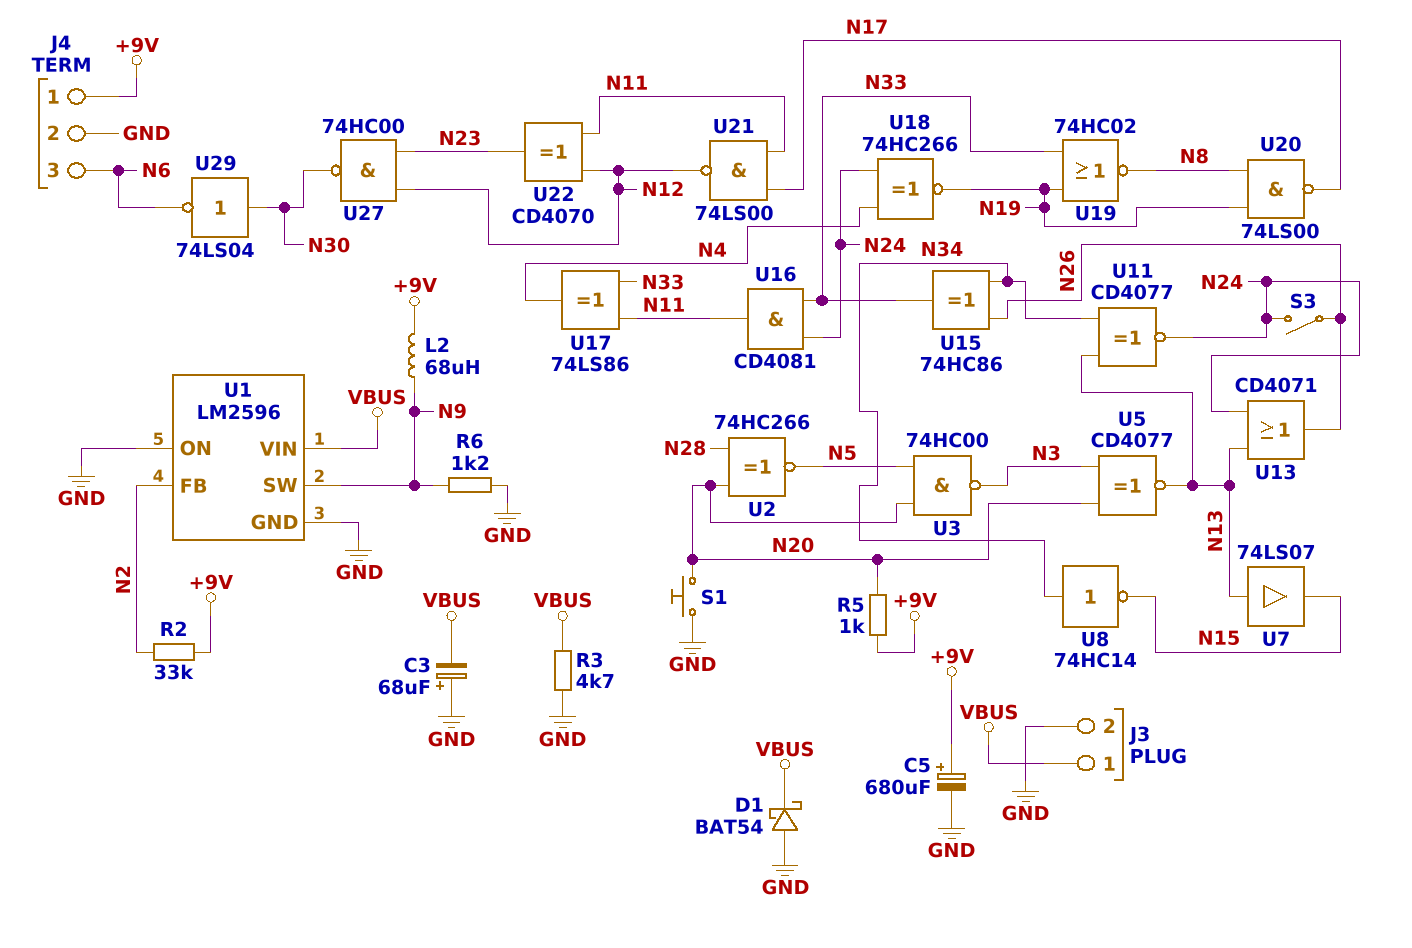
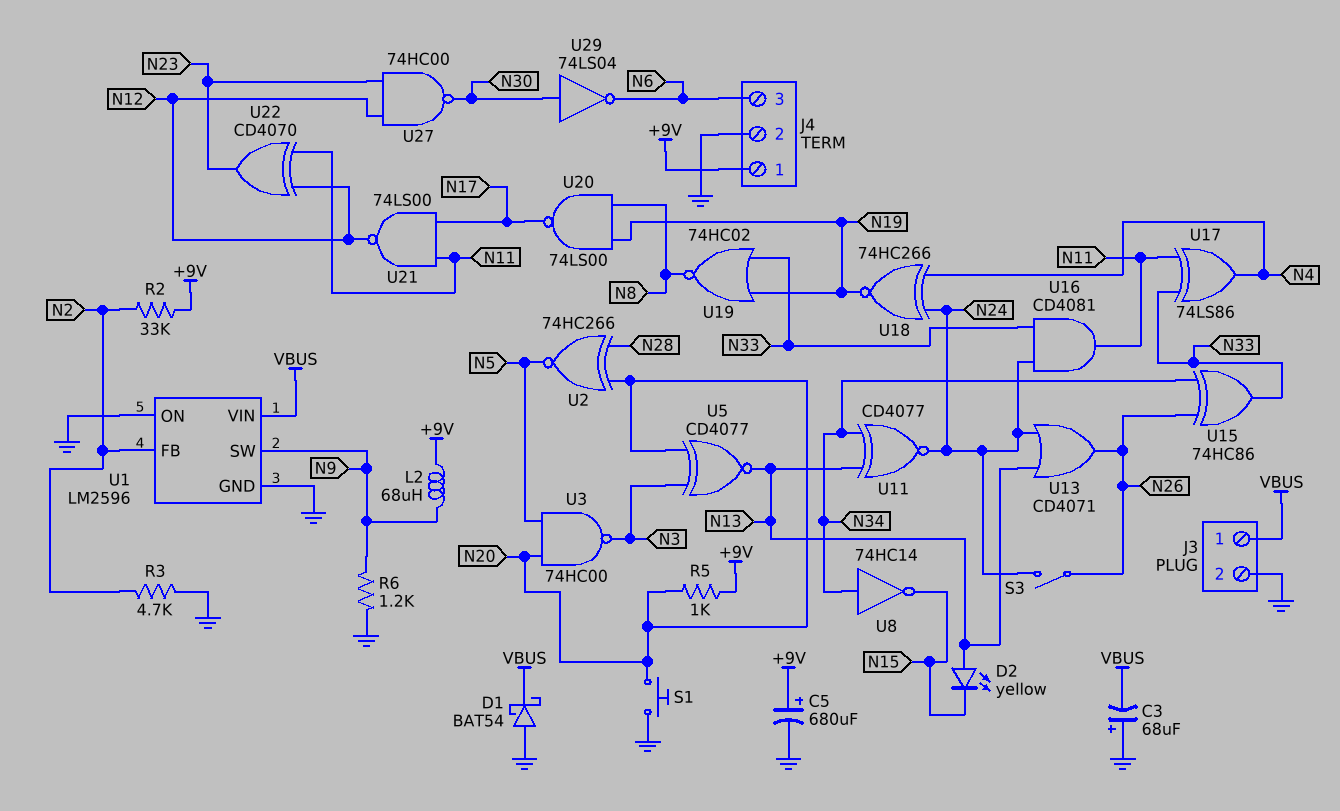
D2: none -> LED yellow (A N13, K N15)
R3: 4.7k (GND, VBUS) -> 4.7k (GND, N2)
U7: buffer 74LS07 (in N13, out N15) -> none

